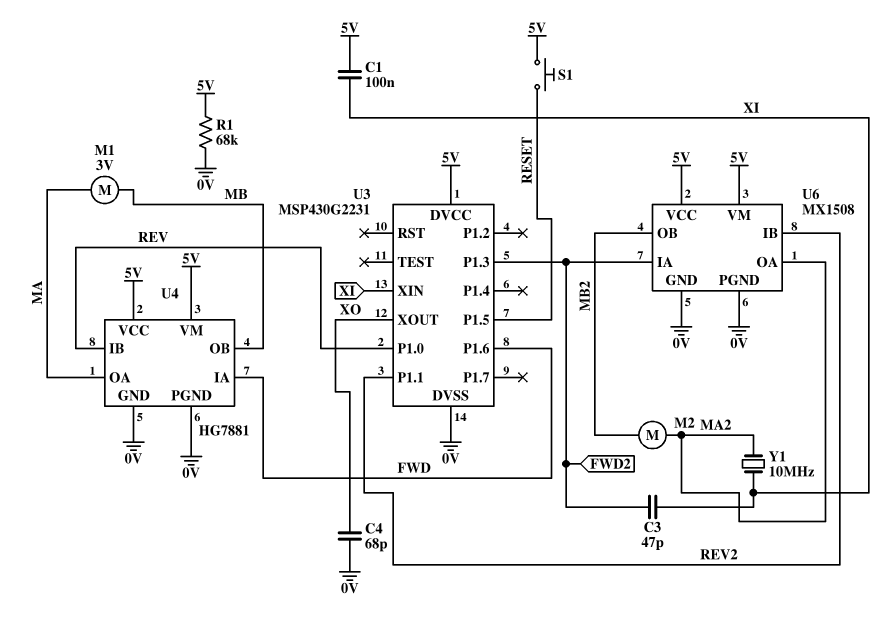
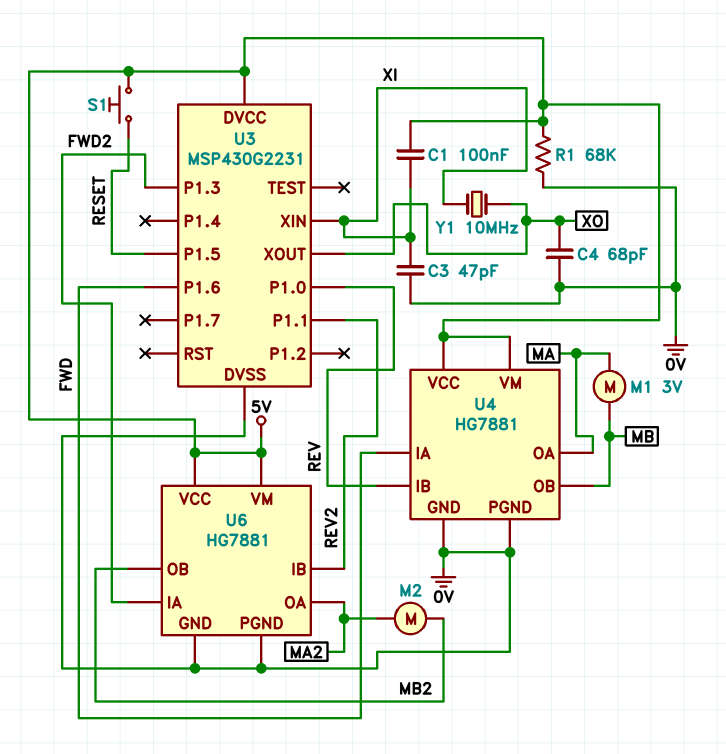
C3: 47pF (FWD2, XI) -> 47pF (0V, XI)
U6: MX1508 -> HG7881
Y1: 10MHz (MA2, XI) -> 10MHz (XI, XO)

